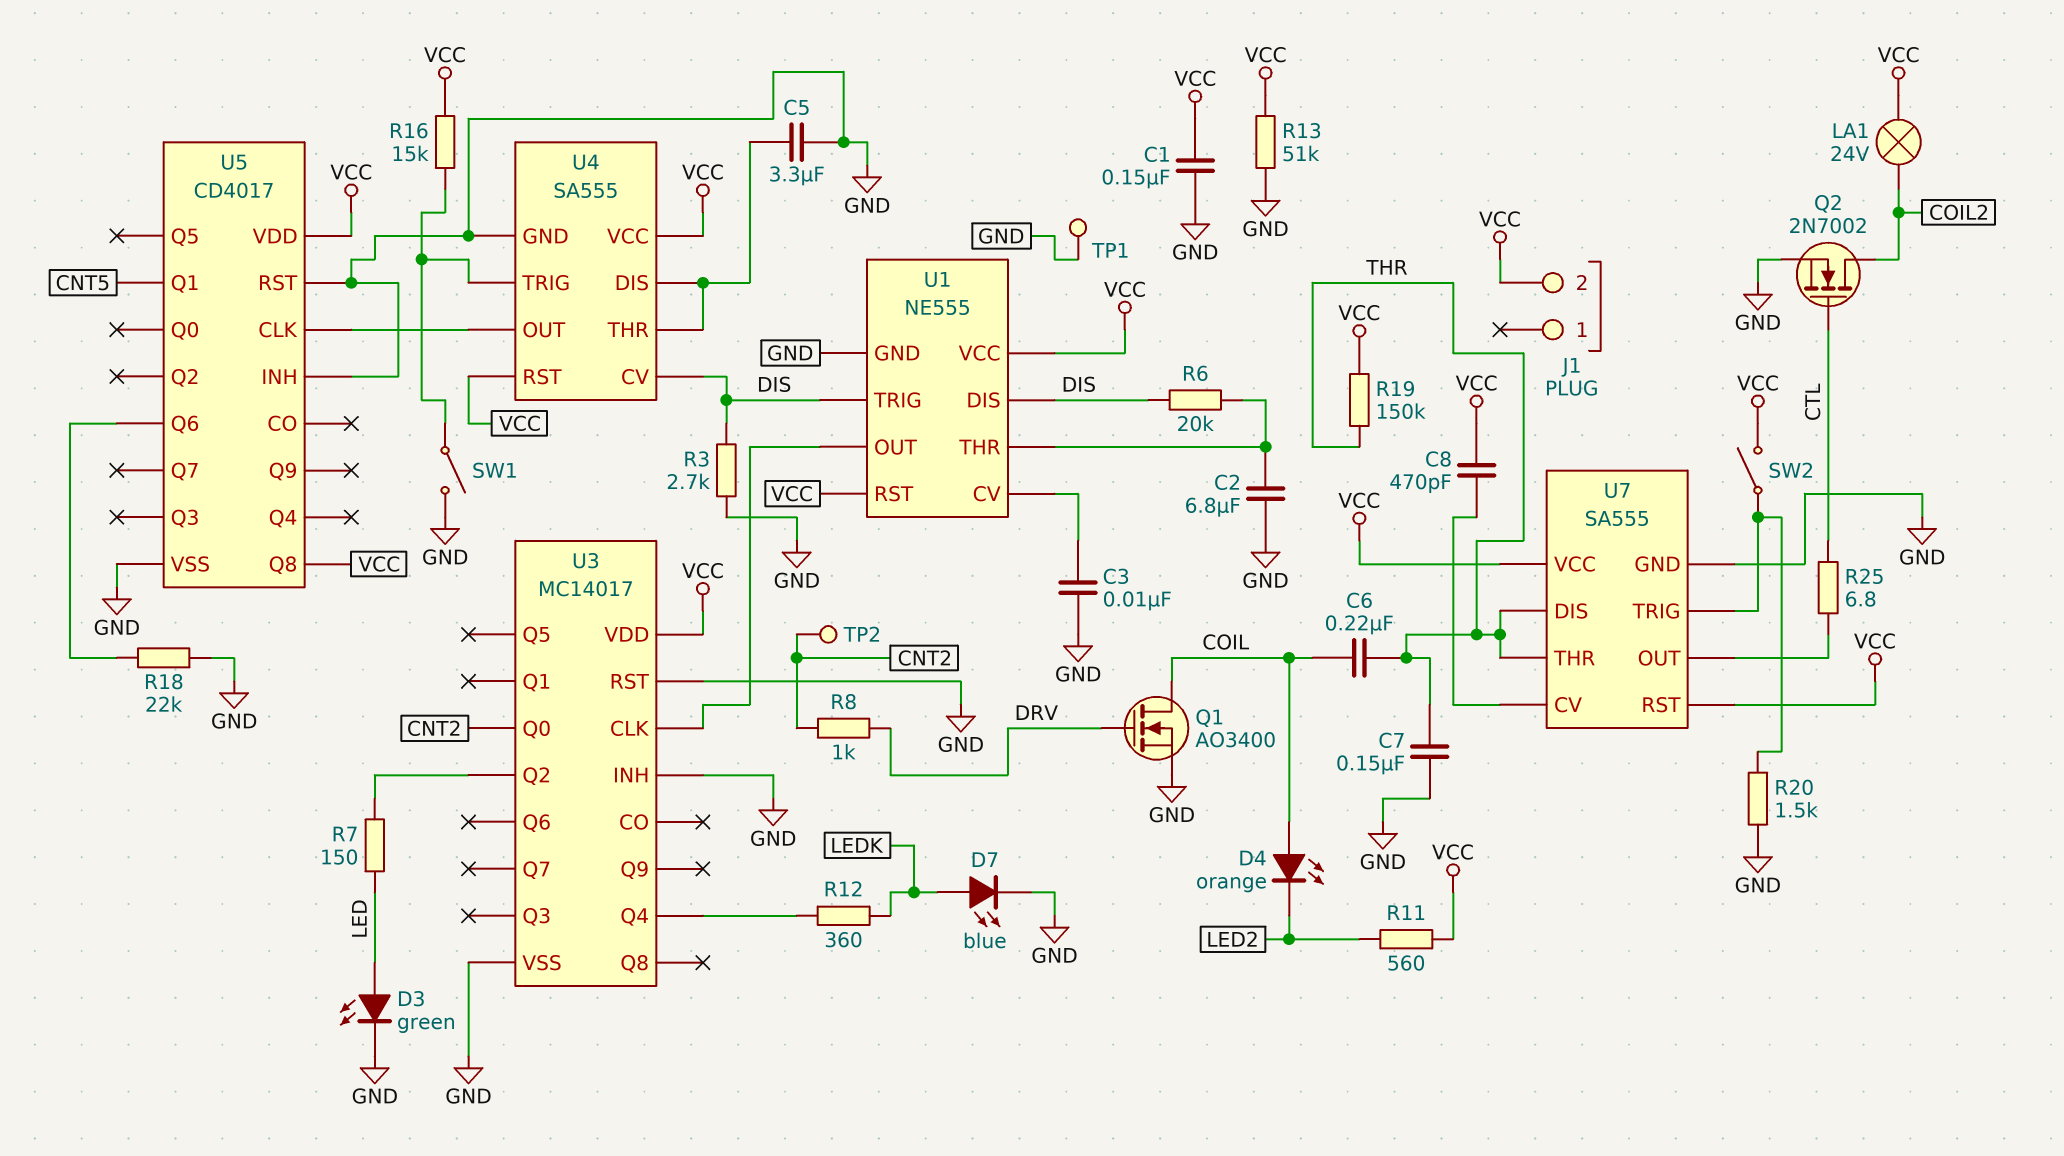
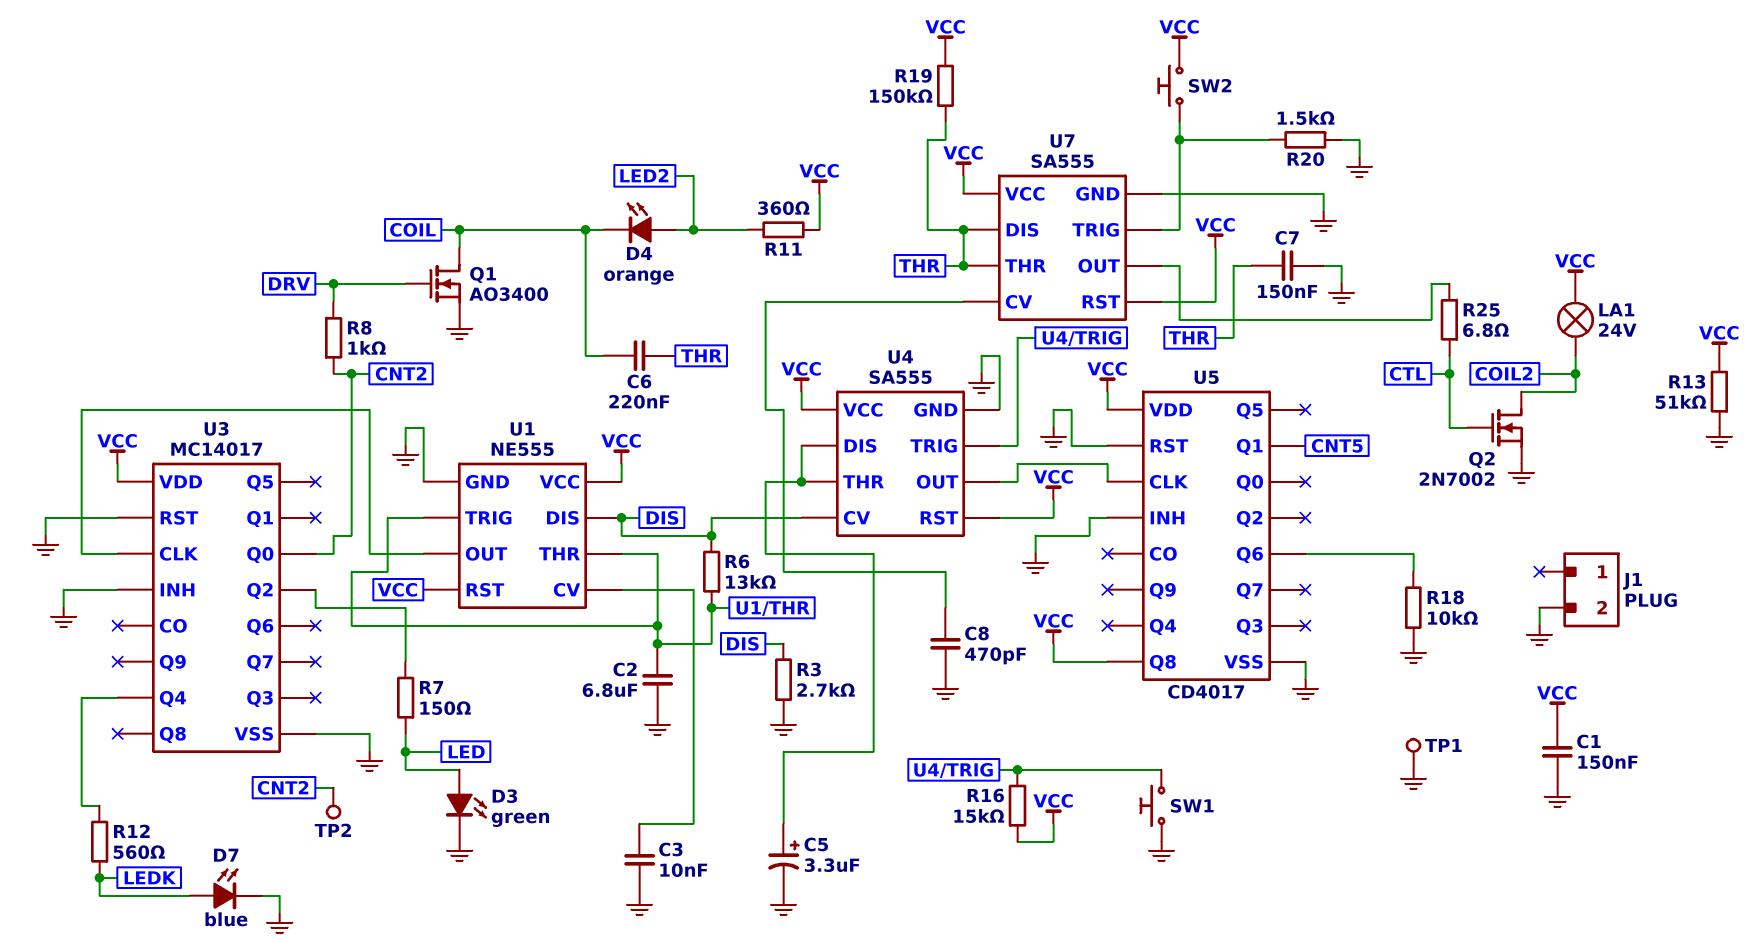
C5: 3.3uF (GND, U4/DIS) -> 3.3uF (plus U4/DIS, minus GND)
C8: 470pF (U7/CV, VCC) -> 470pF (GND, U7/CV)
D4: LED orange (A COIL, K LED2) -> LED orange (A LED2, K COIL)
J1 pin 2: VCC -> GND
R6: 20k (DIS, U1/THR) -> 13k (DIS, U1/THR)
R11: 560 (LED2, VCC) -> 360 (LED2, VCC)
R12: 360 (LEDK, U3/Q4) -> 560 (LEDK, U3/Q4)
R18: 22k (GND, U5/Q6) -> 10k (GND, U5/Q6)
SW1: switch (GND, U4/TRIG) -> button (GND, U4/TRIG)
SW2: switch (U7/TRIG, VCC) -> button (U7/TRIG, VCC)
U1 pin TRIG: DIS -> U1/THR

